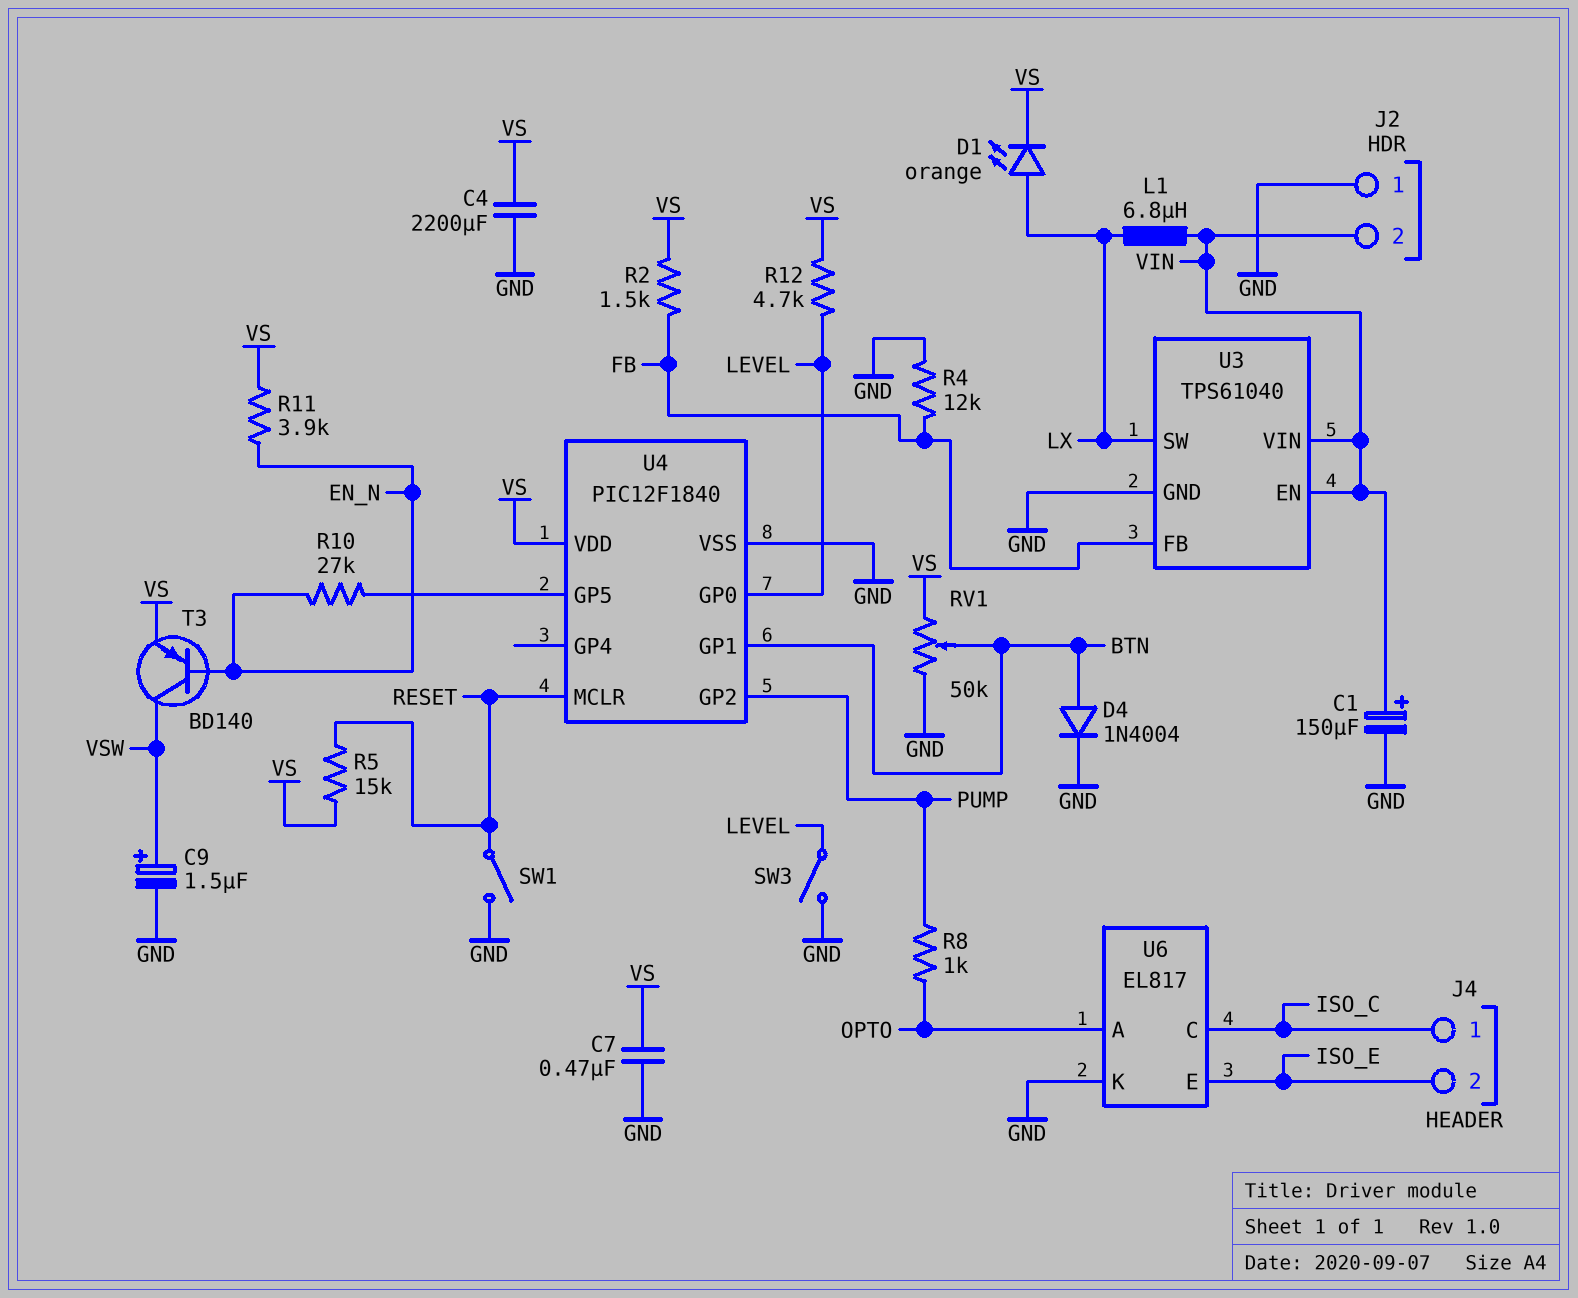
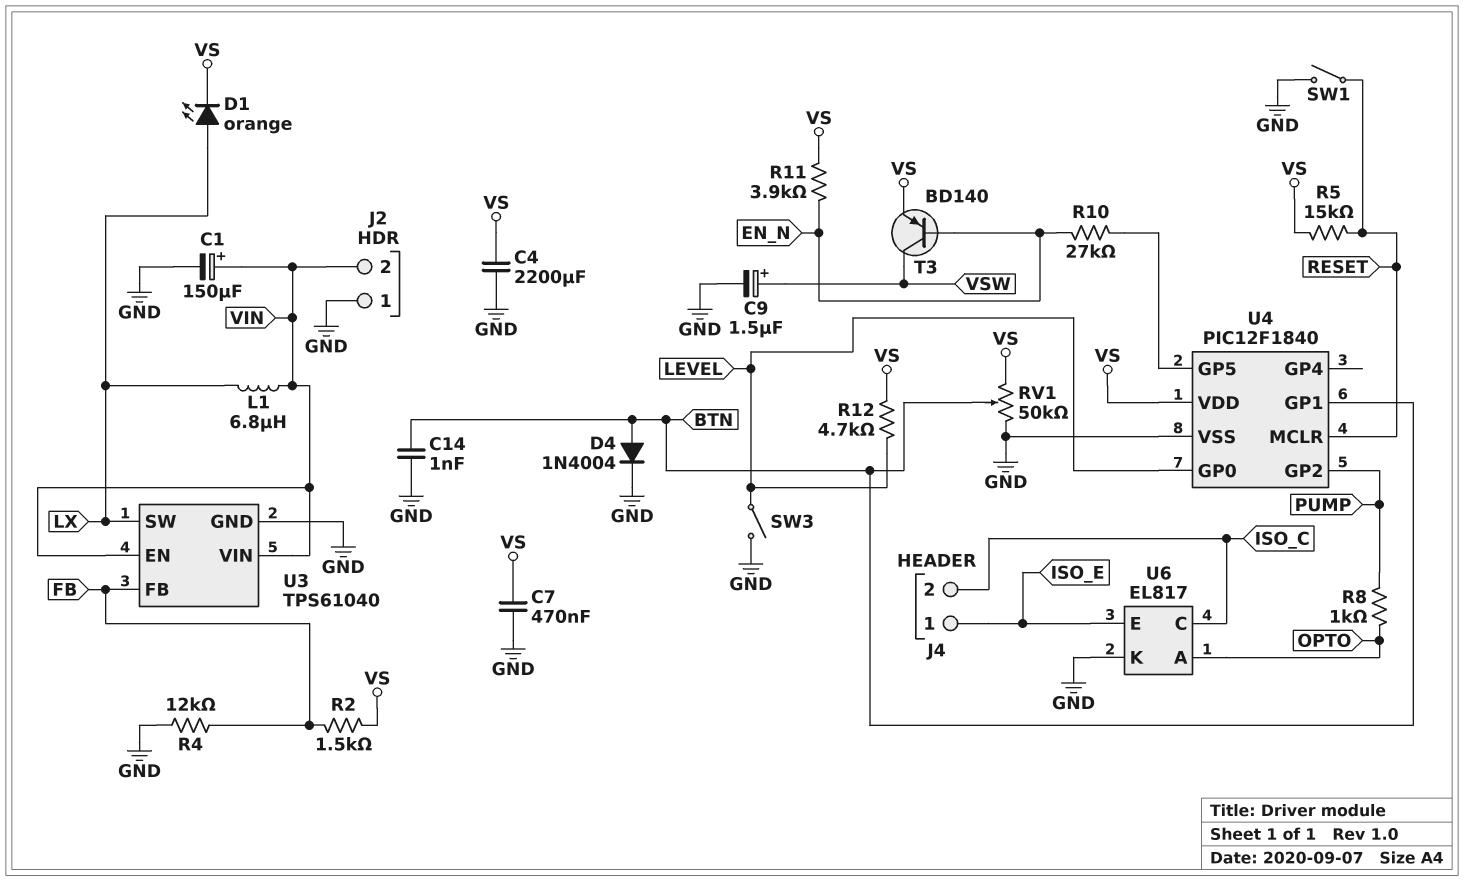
C14: none -> 1nF (BTN, GND)
J4 pin 1: ISO_C -> ISO_E
J4 pin 2: ISO_E -> ISO_C

